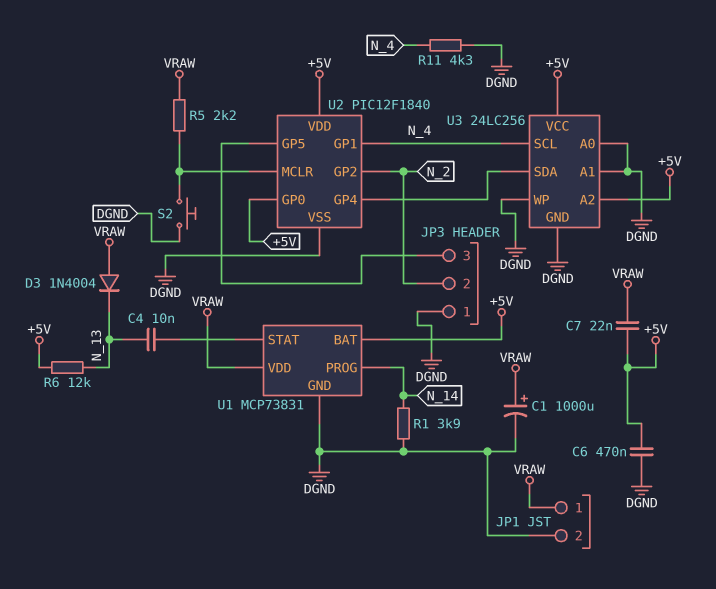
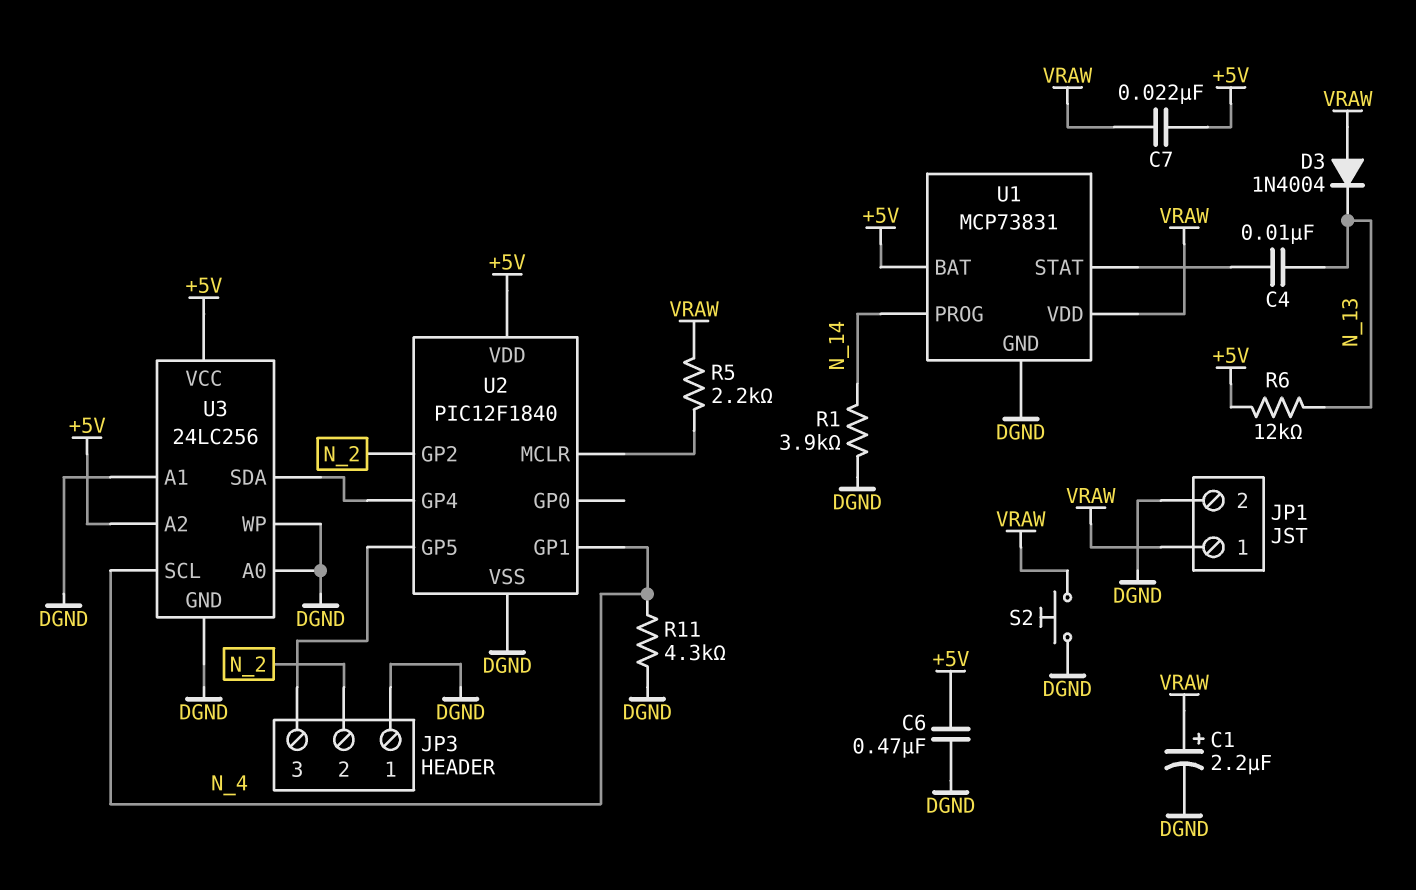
C1: 1000uF (plus VRAW, minus DGND) -> 2.2uF (plus VRAW, minus DGND)
S2: button (DGND, U2/MCLR) -> button (DGND, VRAW)
U2 pin GP0: +5V -> none

